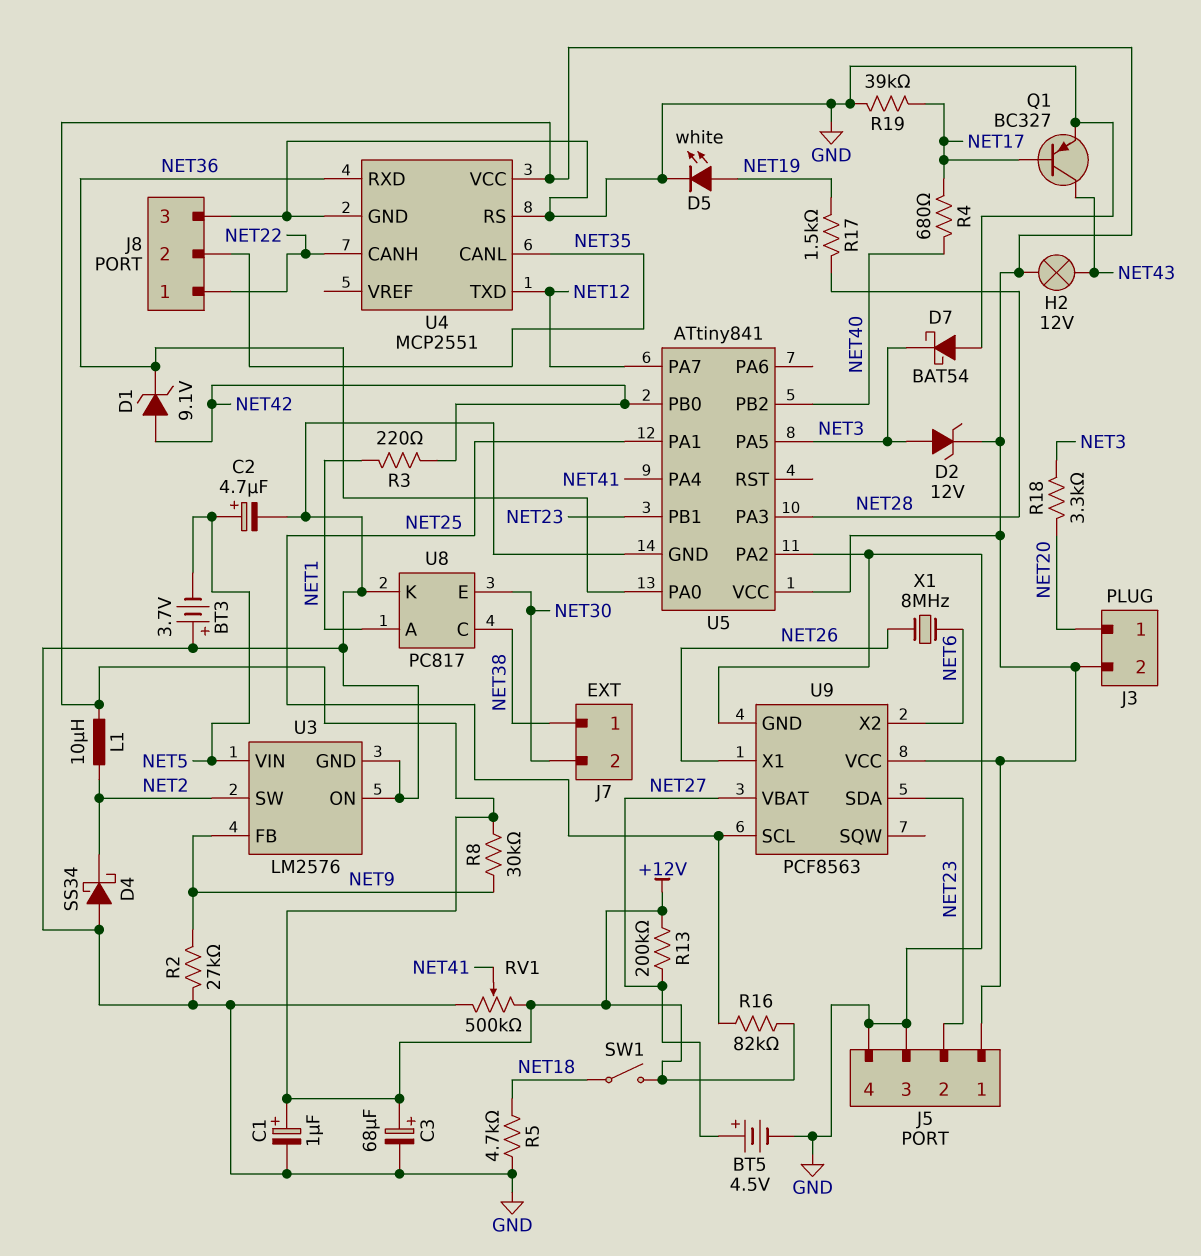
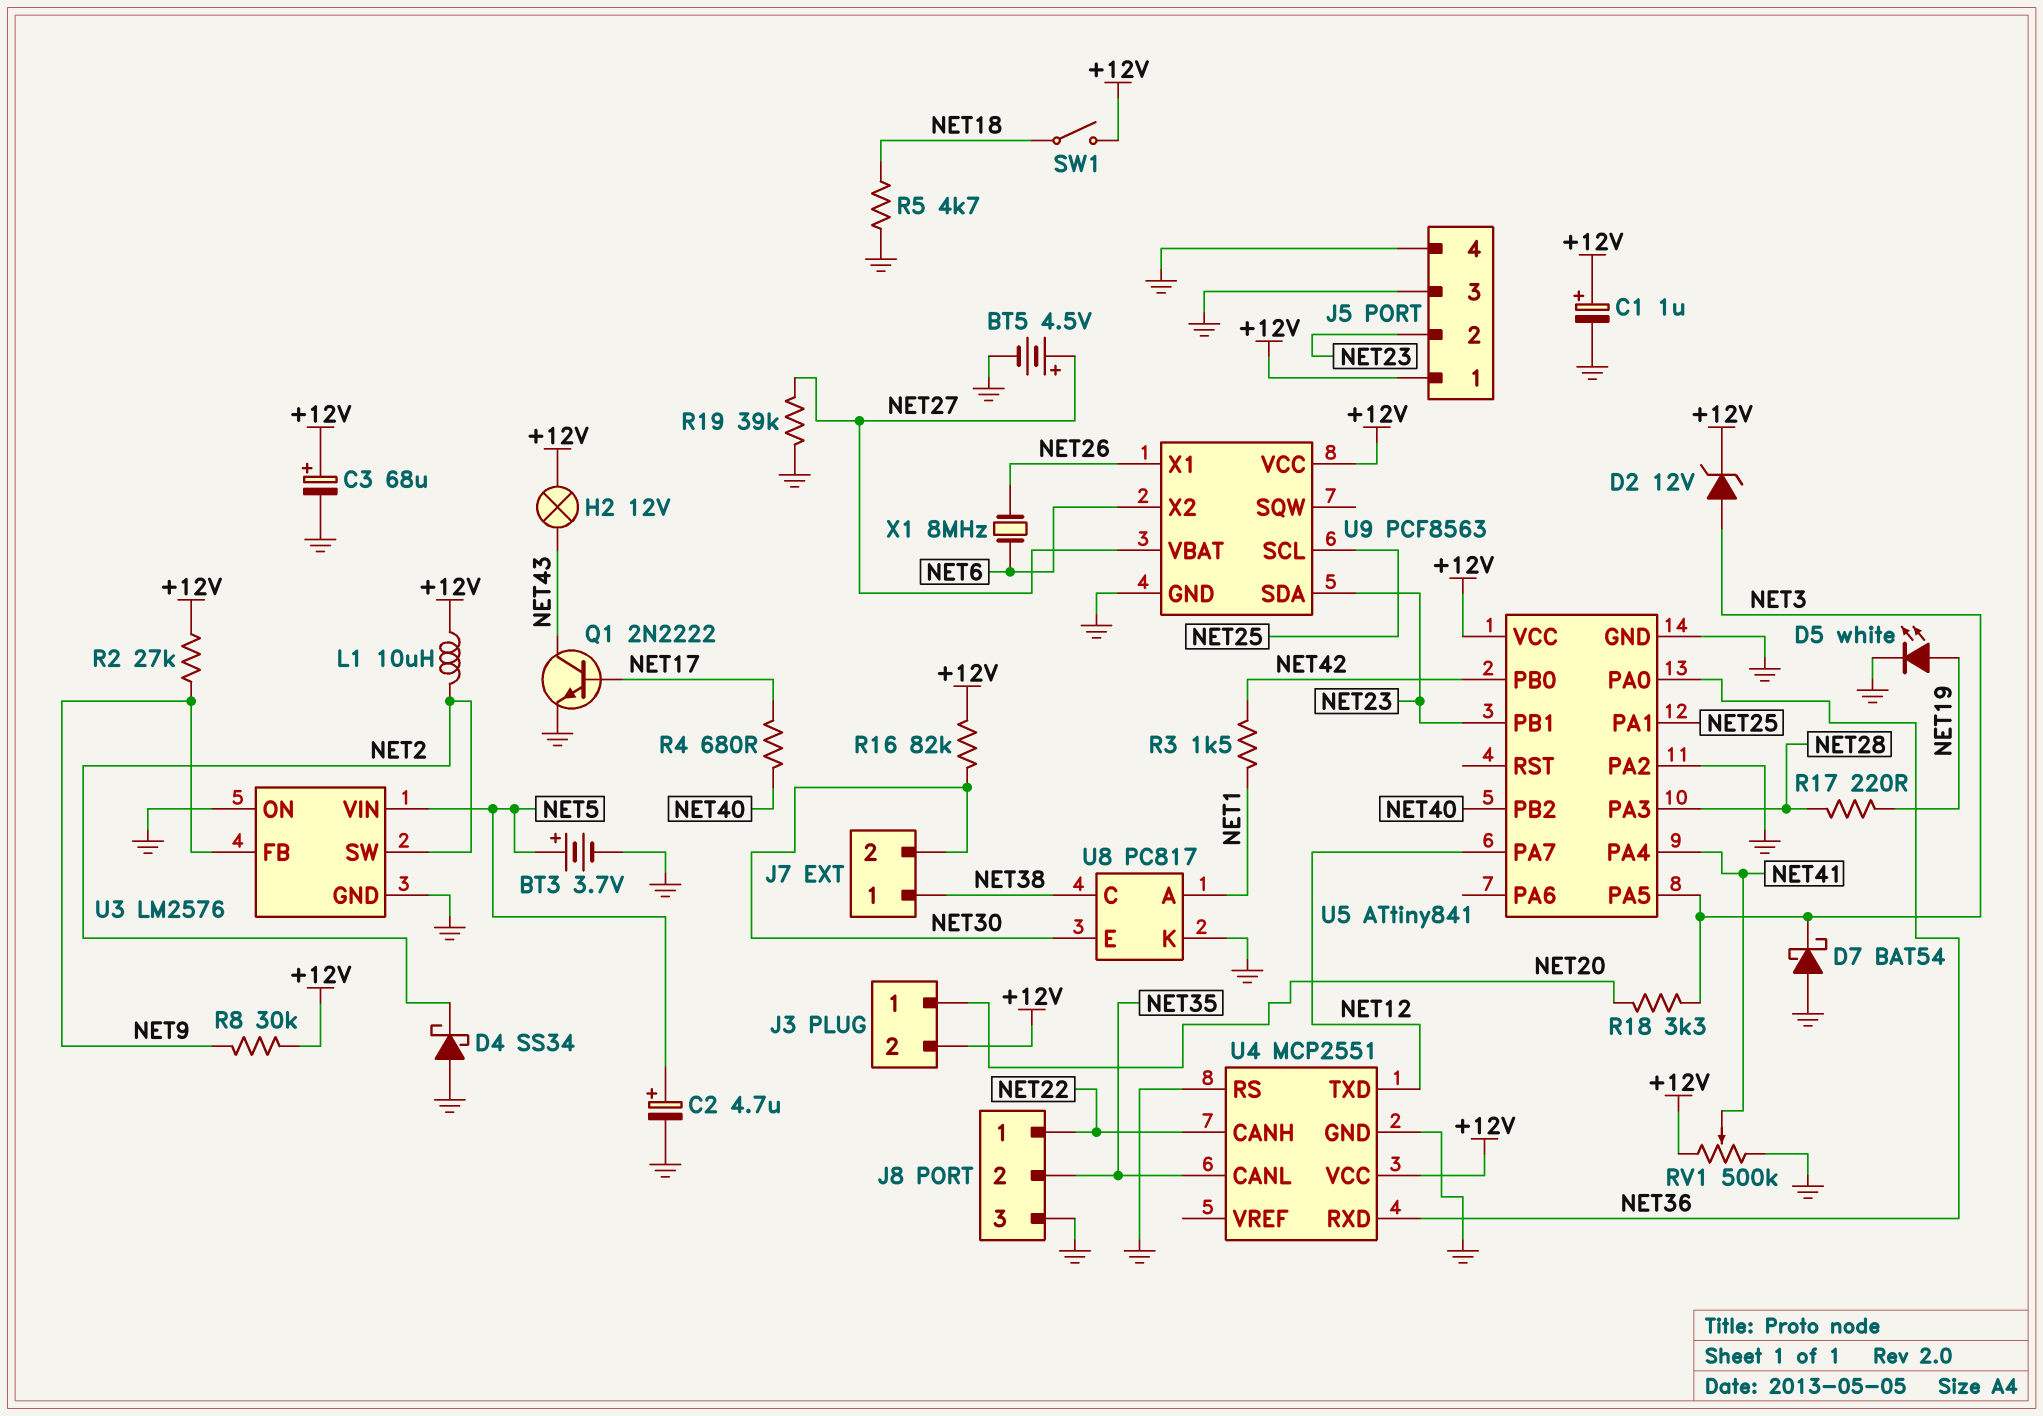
BT3: 3.7V (plus GND, minus NET5) -> 3.7V (plus NET5, minus GND)
D1: zener 9.1V (A NET42, K NET36) -> none
Q1: PNP BC327 (B NET17, C NET43, E GND) -> NPN 2N2222 (B NET17, C NET43, E GND)
R2: 27k (GND, NET9) -> 27k (+12V, NET9)
R3: 220 (NET1, NET42) -> 1.5k (NET1, NET42)
R13: 200k (+12V, NET27) -> none
R16: 82k (+12V, NET25) -> 82k (+12V, NET30)
R17: 1.5k (NET19, NET28) -> 220 (NET19, NET28)
R19: 39k (GND, NET17) -> 39k (GND, NET27)

